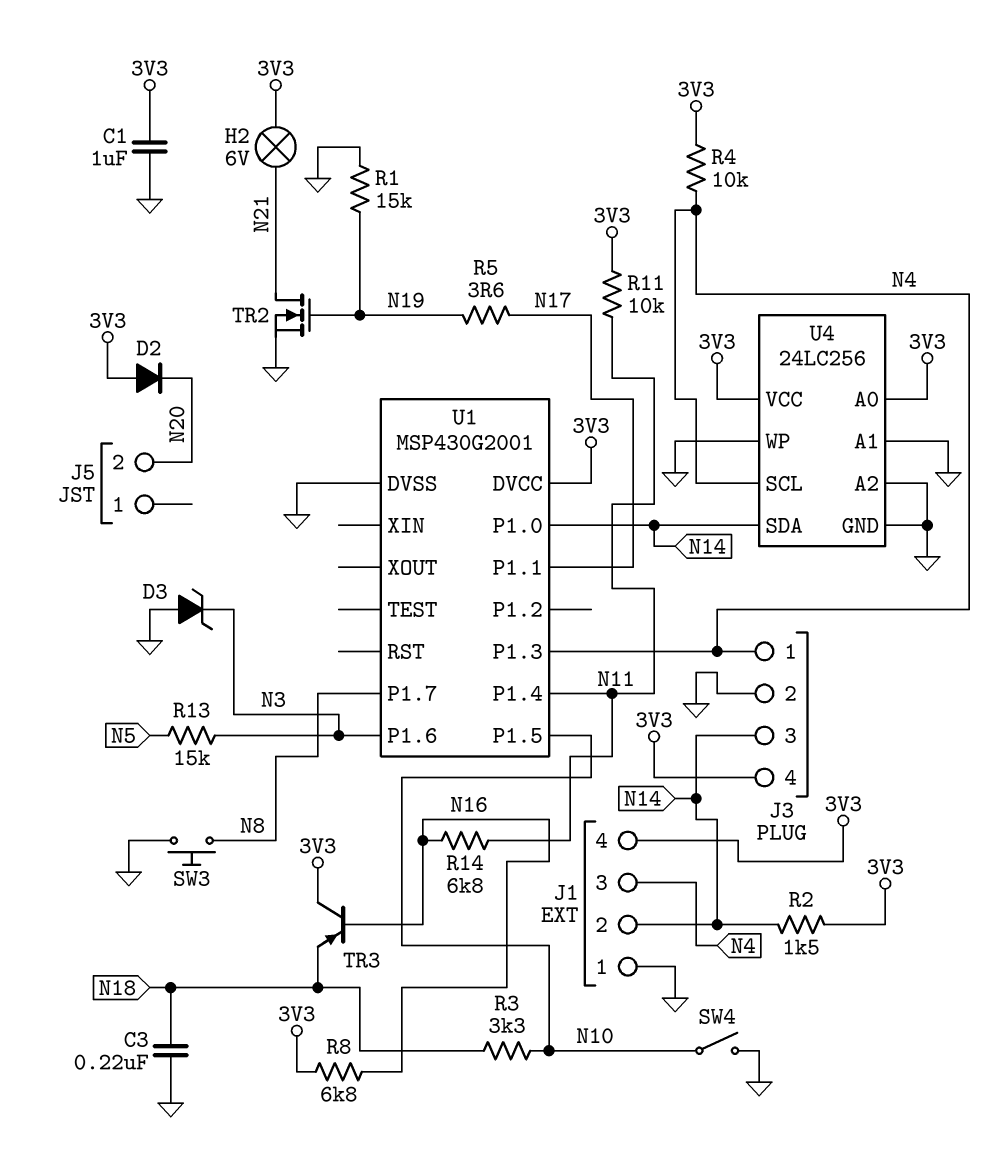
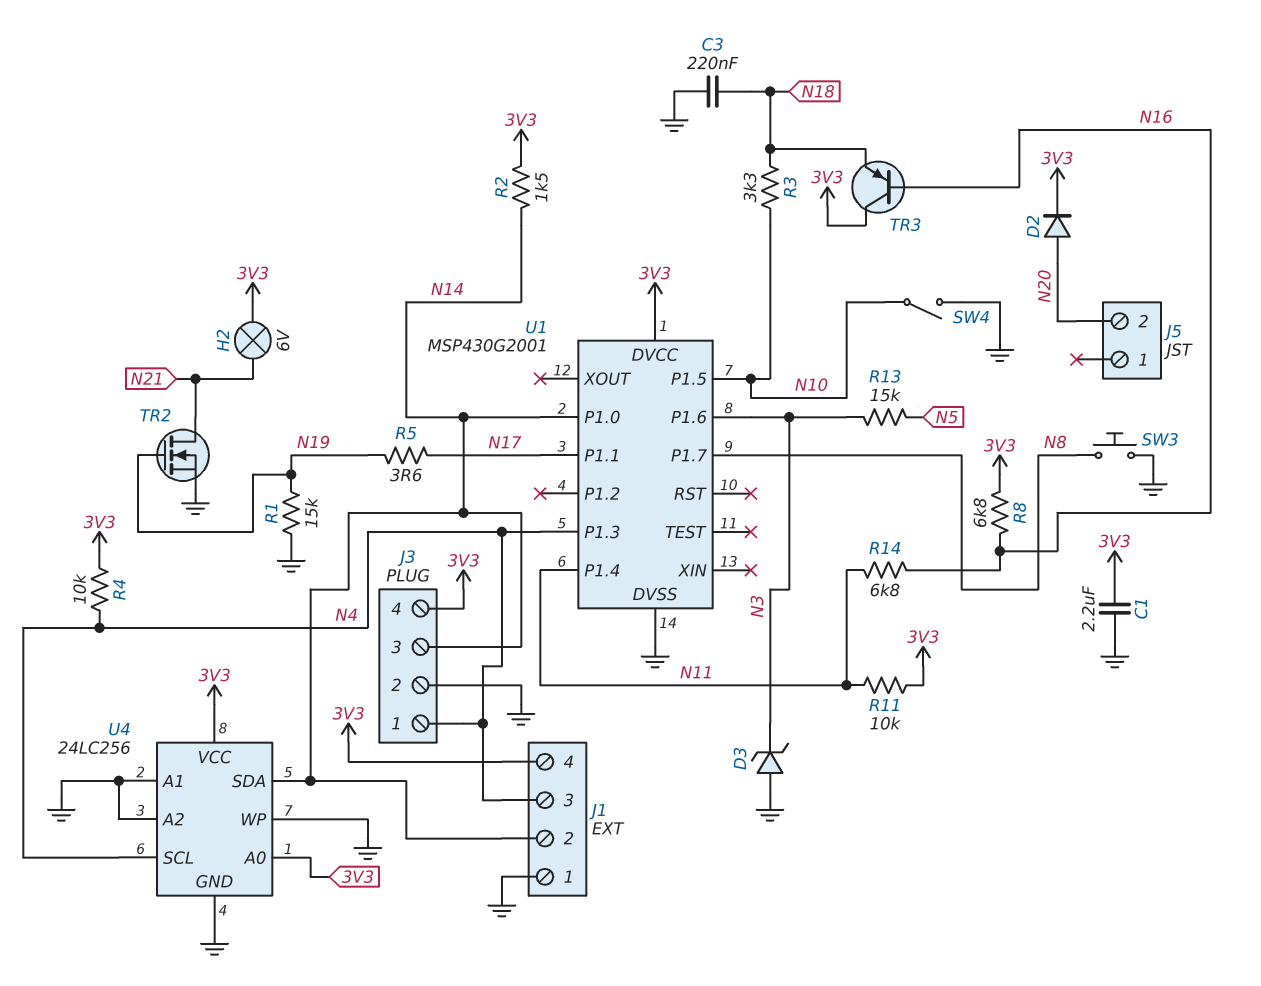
C1: 1uF (3V3, GND) -> 2.2uF (3V3, GND)
D2: diode (A 3V3, K N20) -> diode (A N20, K 3V3)

